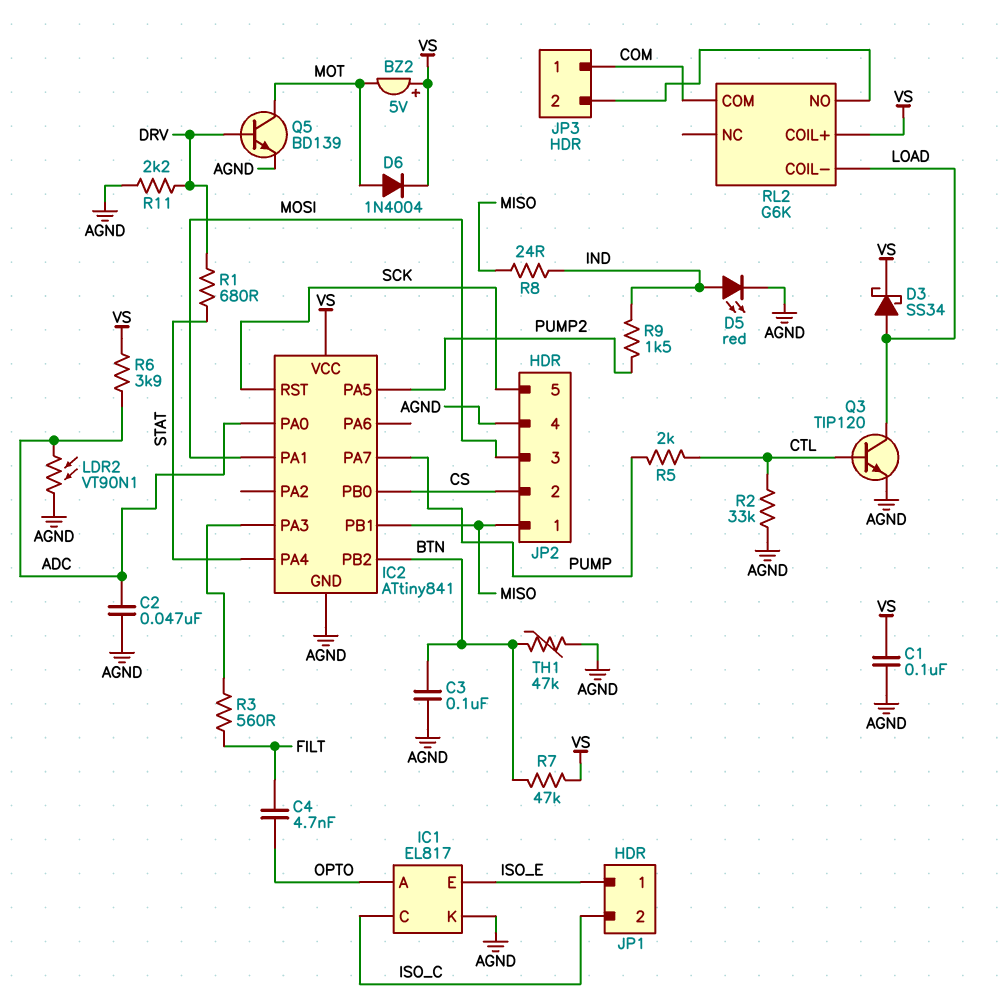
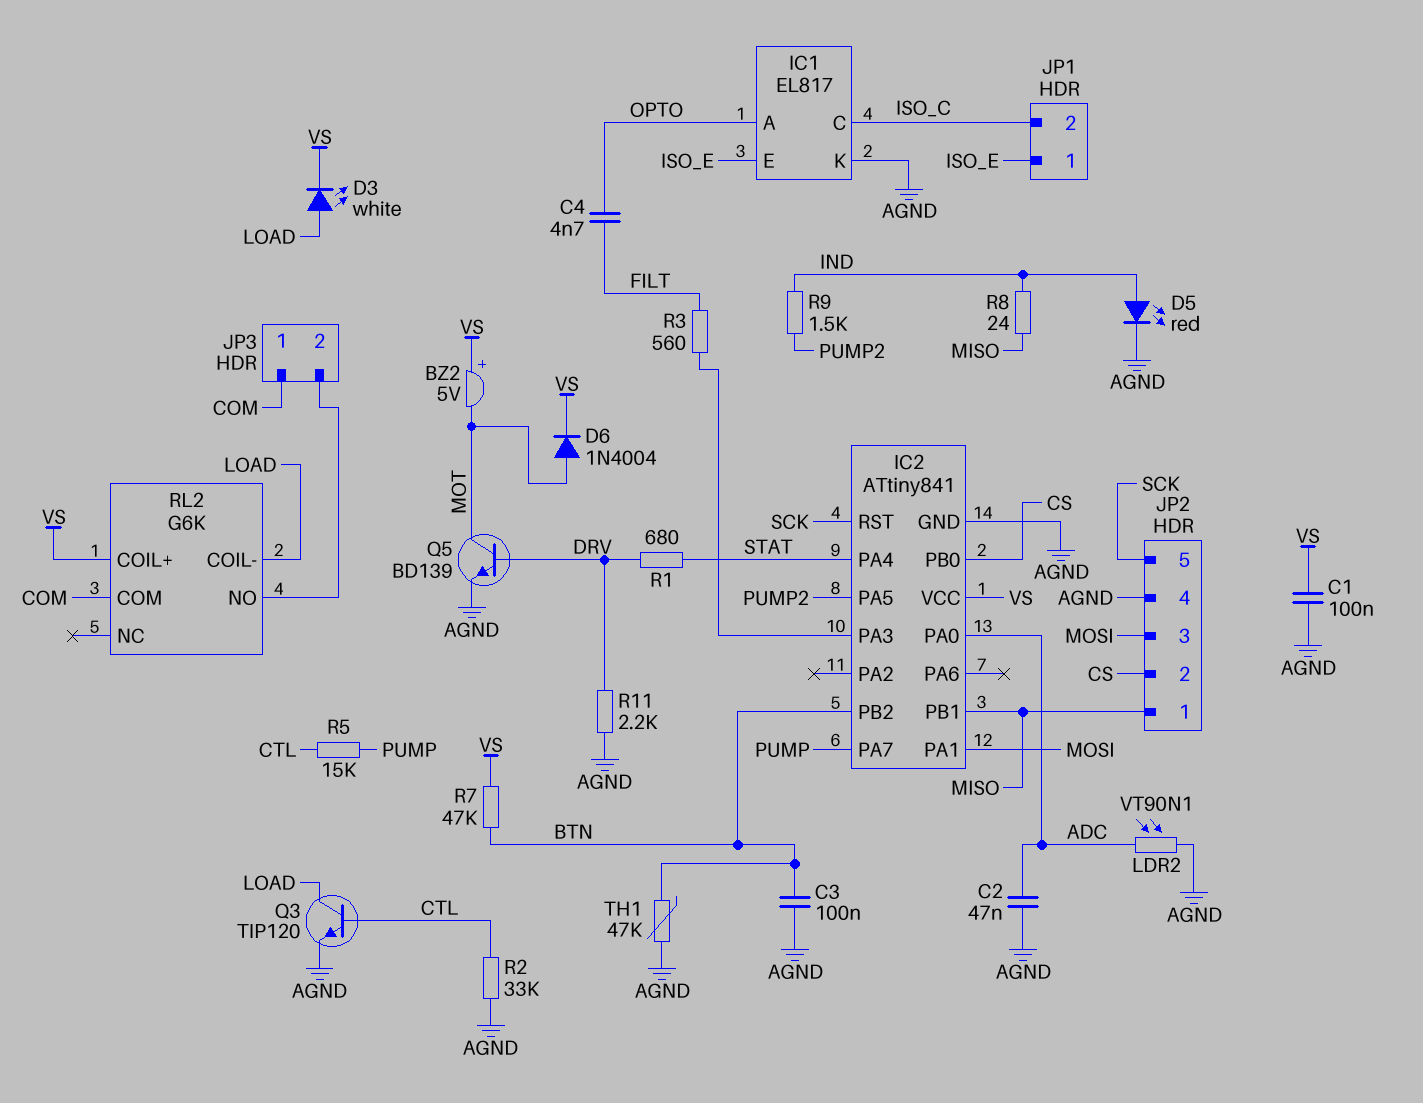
D3: schottky SS34 (A LOAD, K VS) -> LED white (A LOAD, K VS)
R5: 2k (CTL, PUMP) -> 15k (CTL, PUMP)
R6: 3.9k (ADC, VS) -> none

